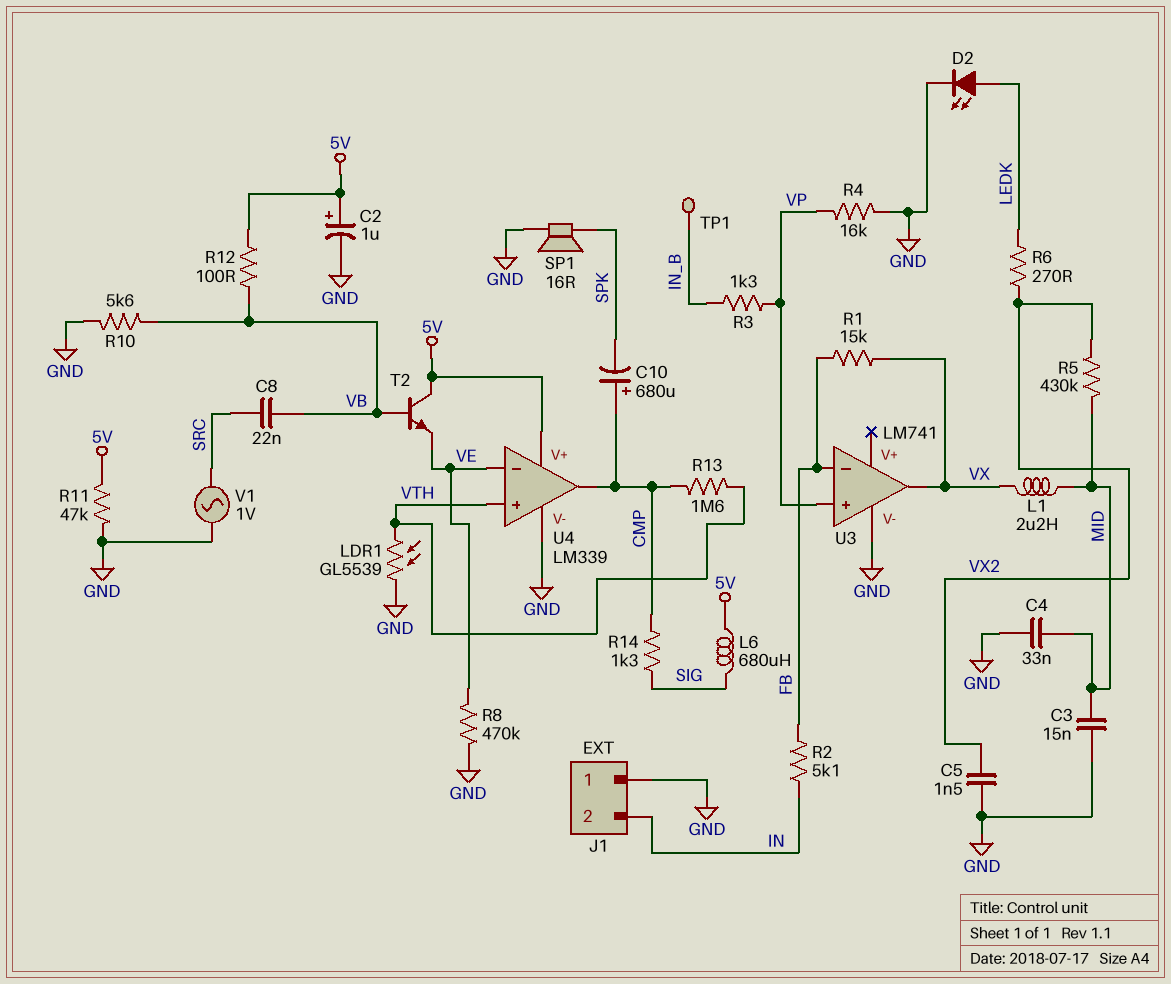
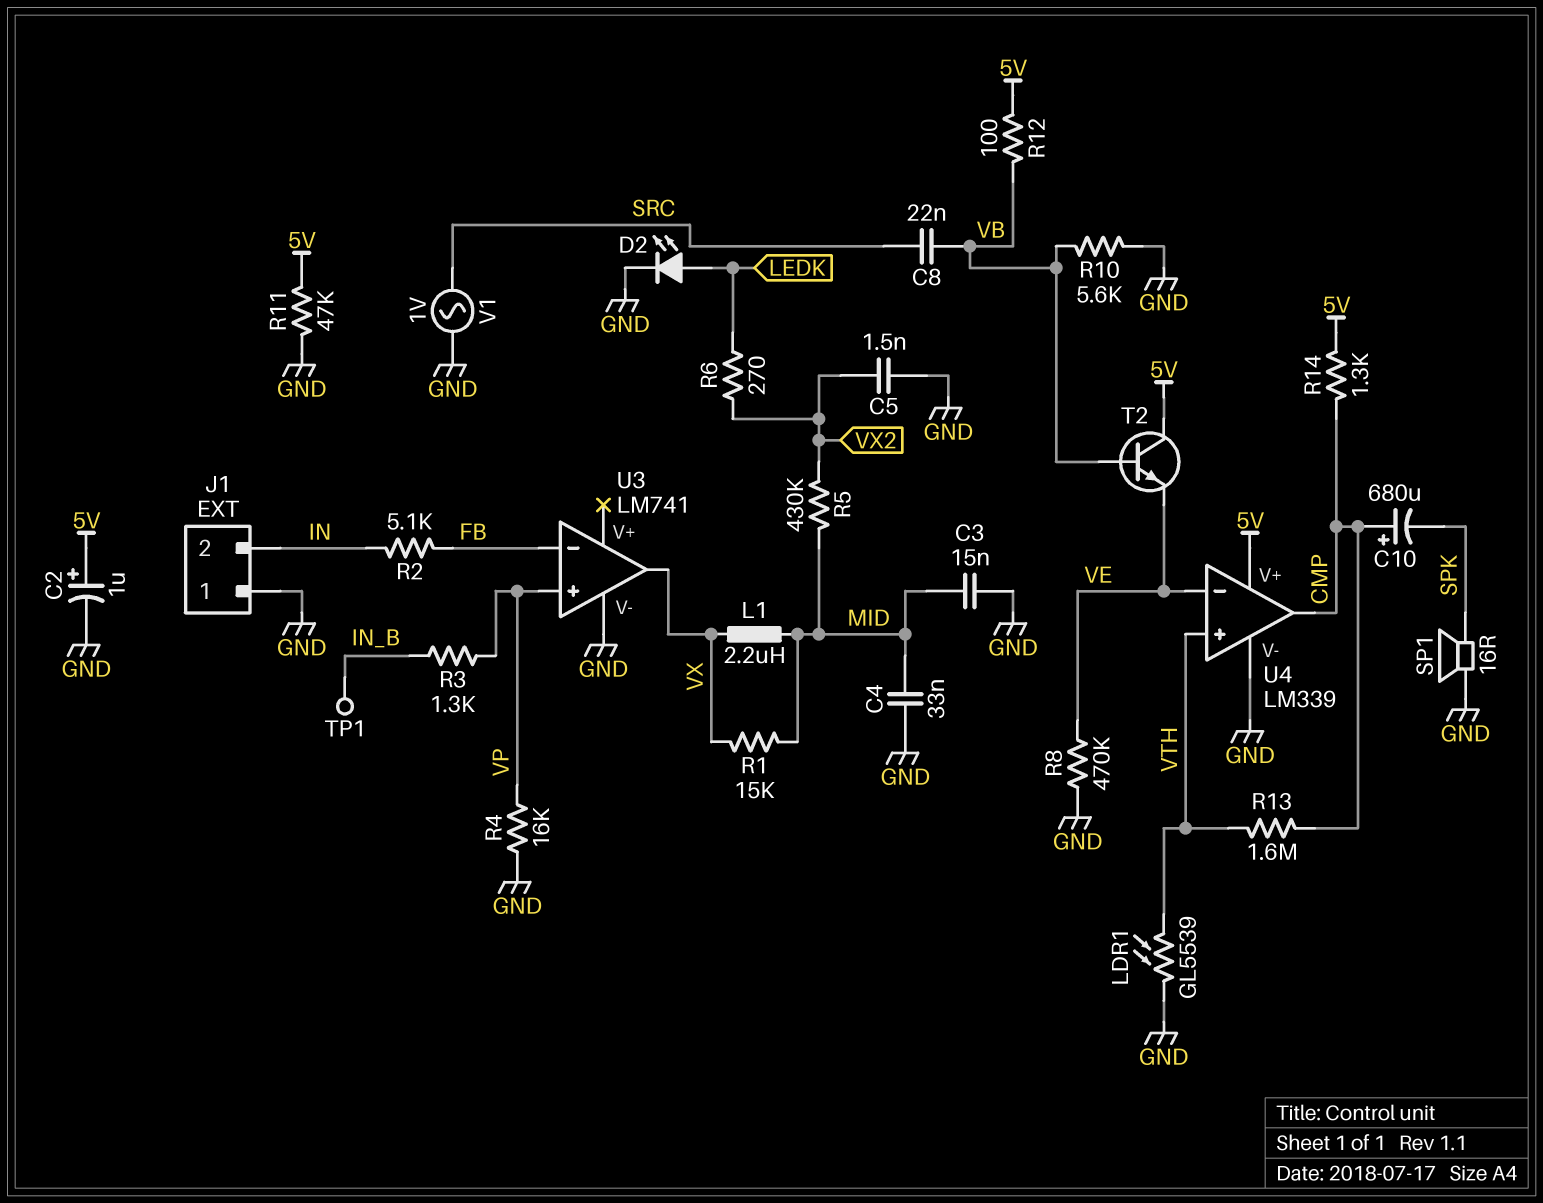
L6: 680uH (5V, SIG) -> none
R1: 15k (FB, VX) -> 15k (MID, VX)
R14: 1.3k (CMP, SIG) -> 1.3k (5V, CMP)

